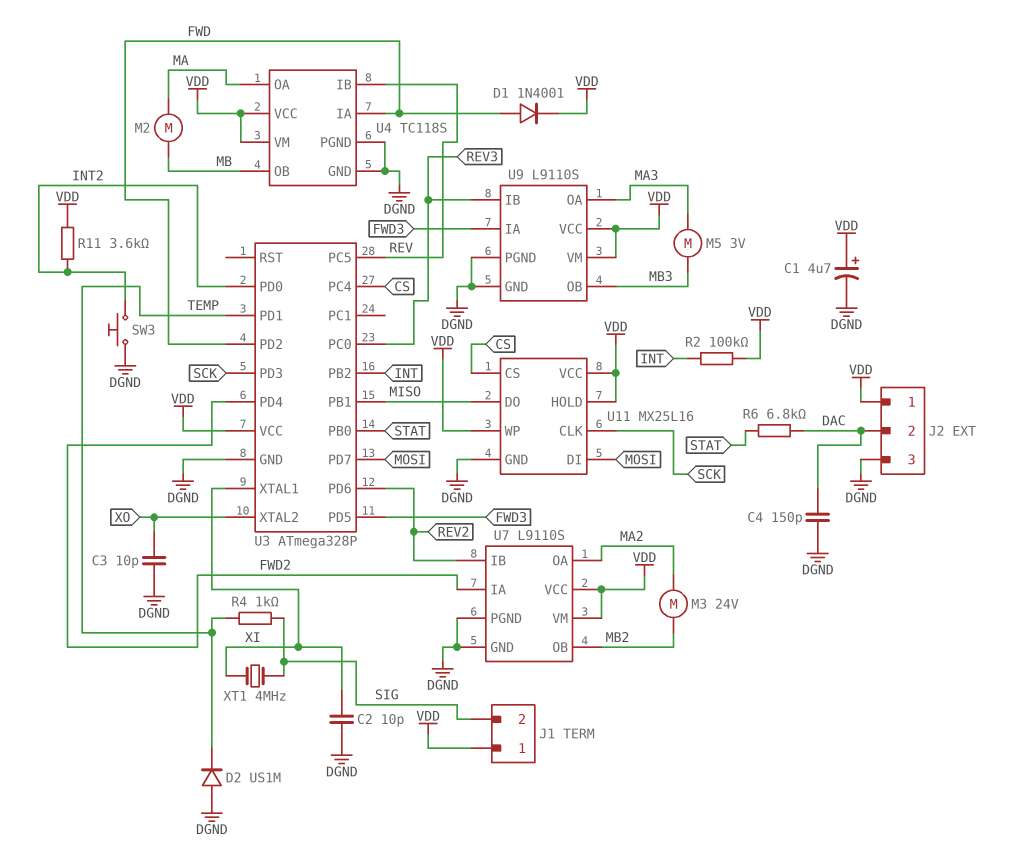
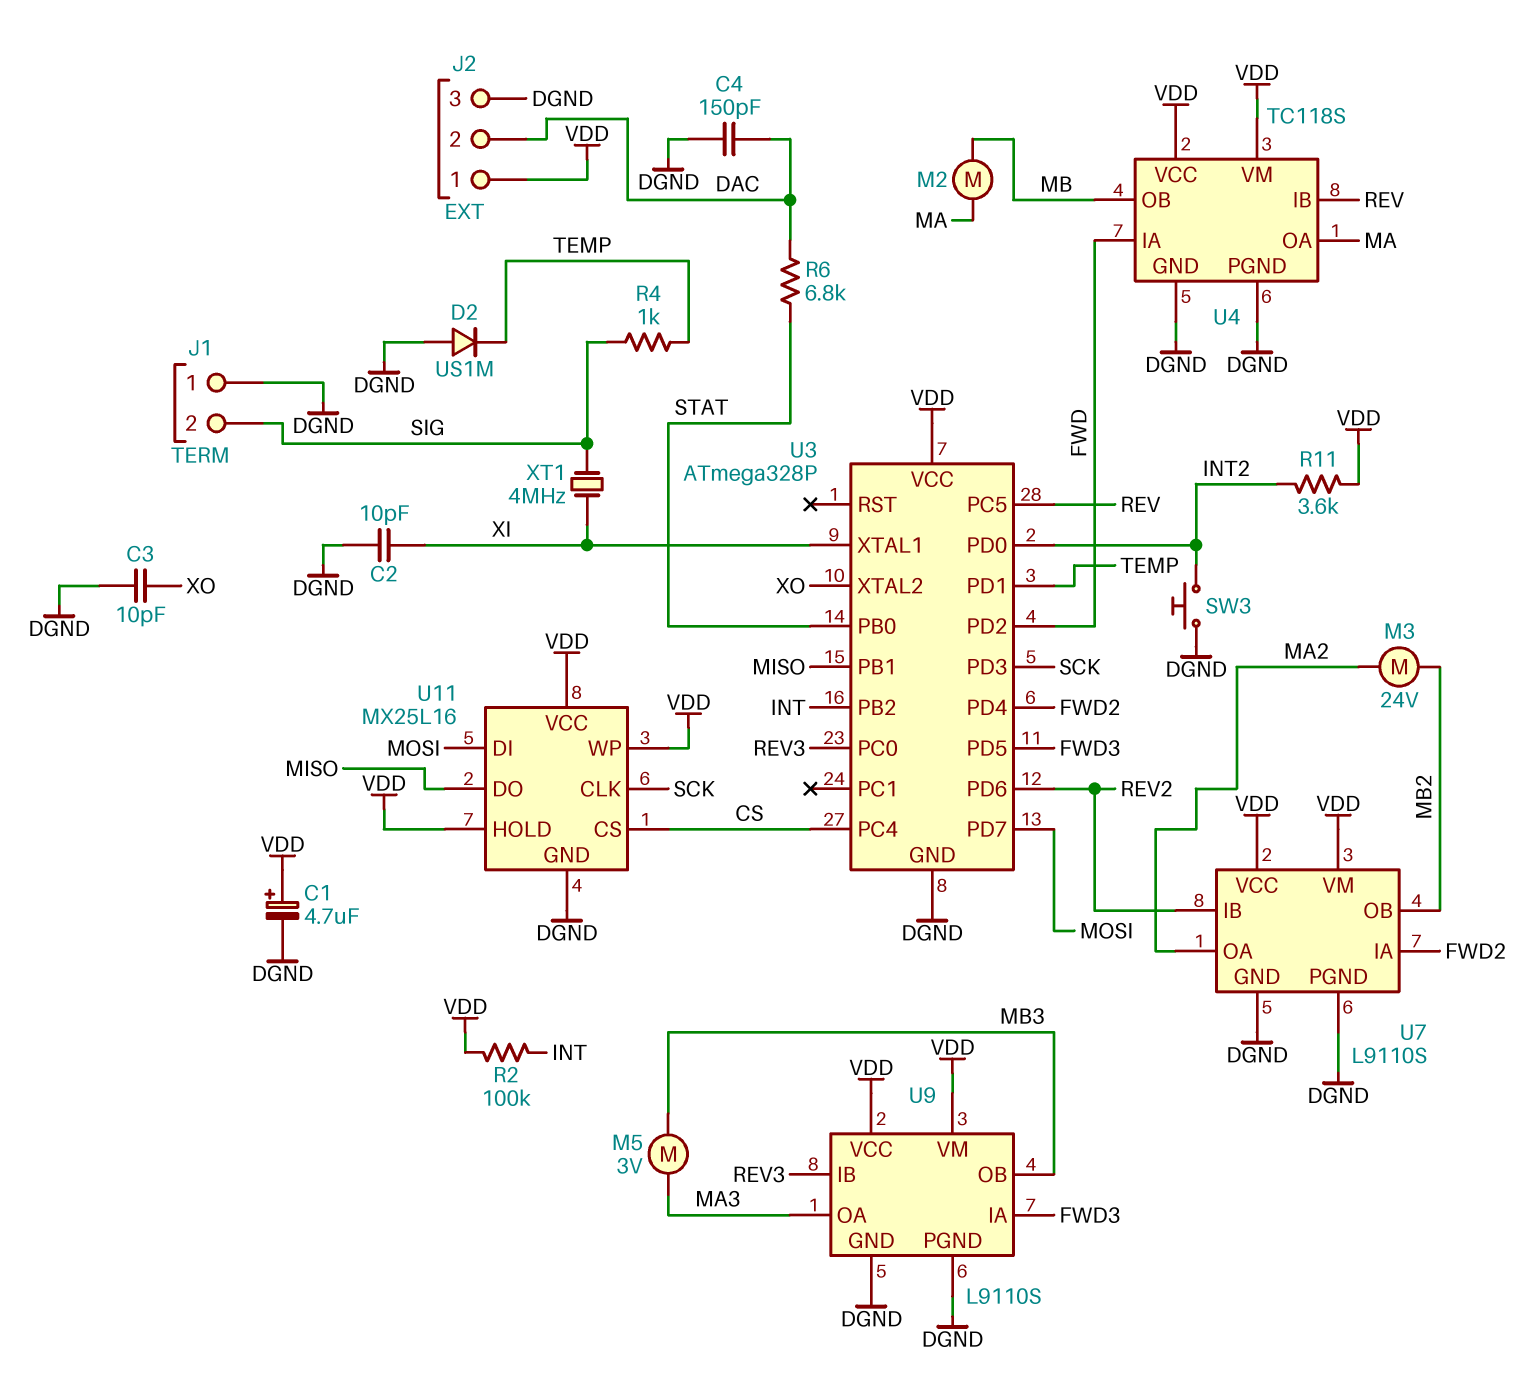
D1: diode 1N4001 (A FWD, K VDD) -> none
J1 pin 1: VDD -> DGND

